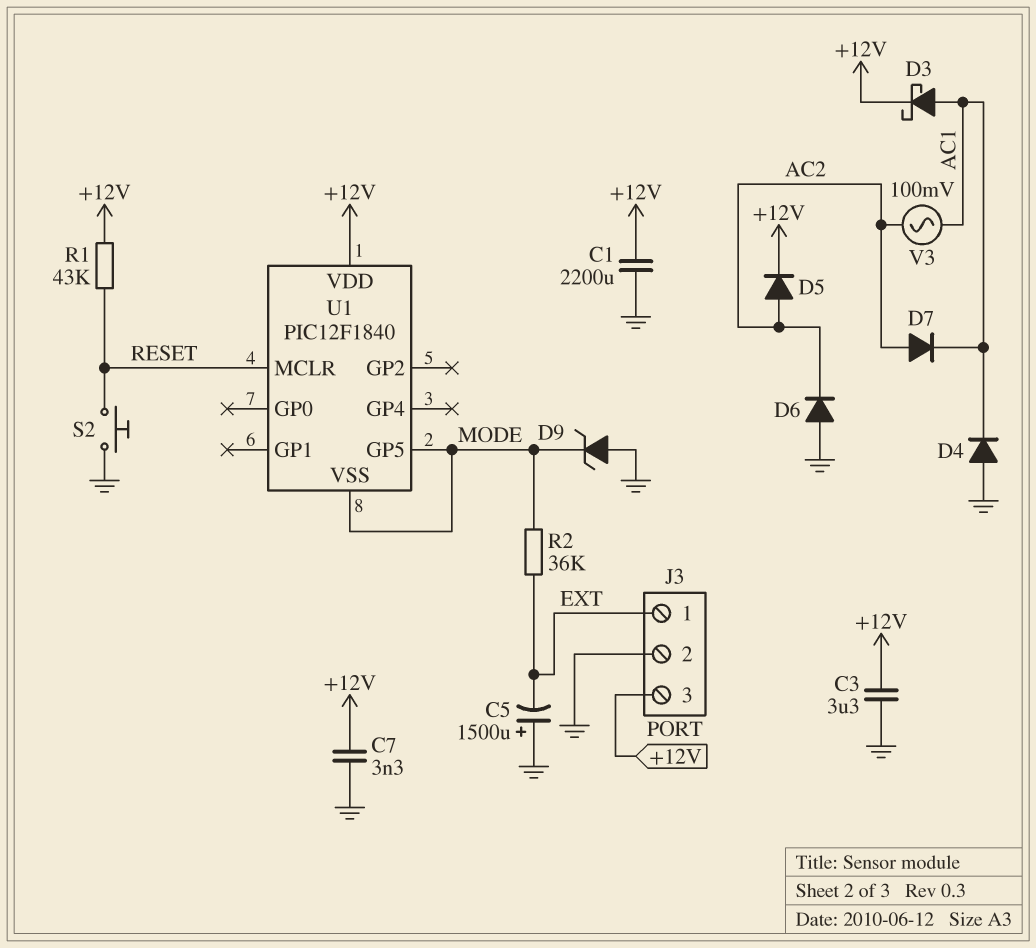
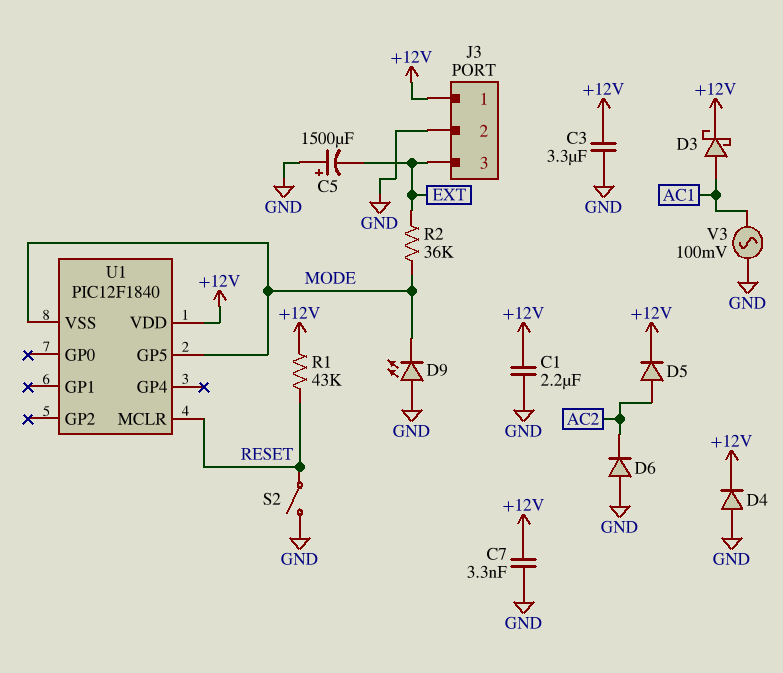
C1: 2200uF (+12V, GND) -> 2.2uF (+12V, GND)
D4: diode (A GND, K AC1) -> diode (A GND, K +12V)
D7: diode (A AC2, K AC1) -> none
D9: zener (A GND, K MODE) -> LED (A GND, K MODE)
J3 pin 1: EXT -> +12V
J3 pin 3: +12V -> EXT
S2: button (GND, RESET) -> switch (GND, RESET)
V3: AC 100mV (AC1, AC2) -> AC 100mV (AC1, GND)

